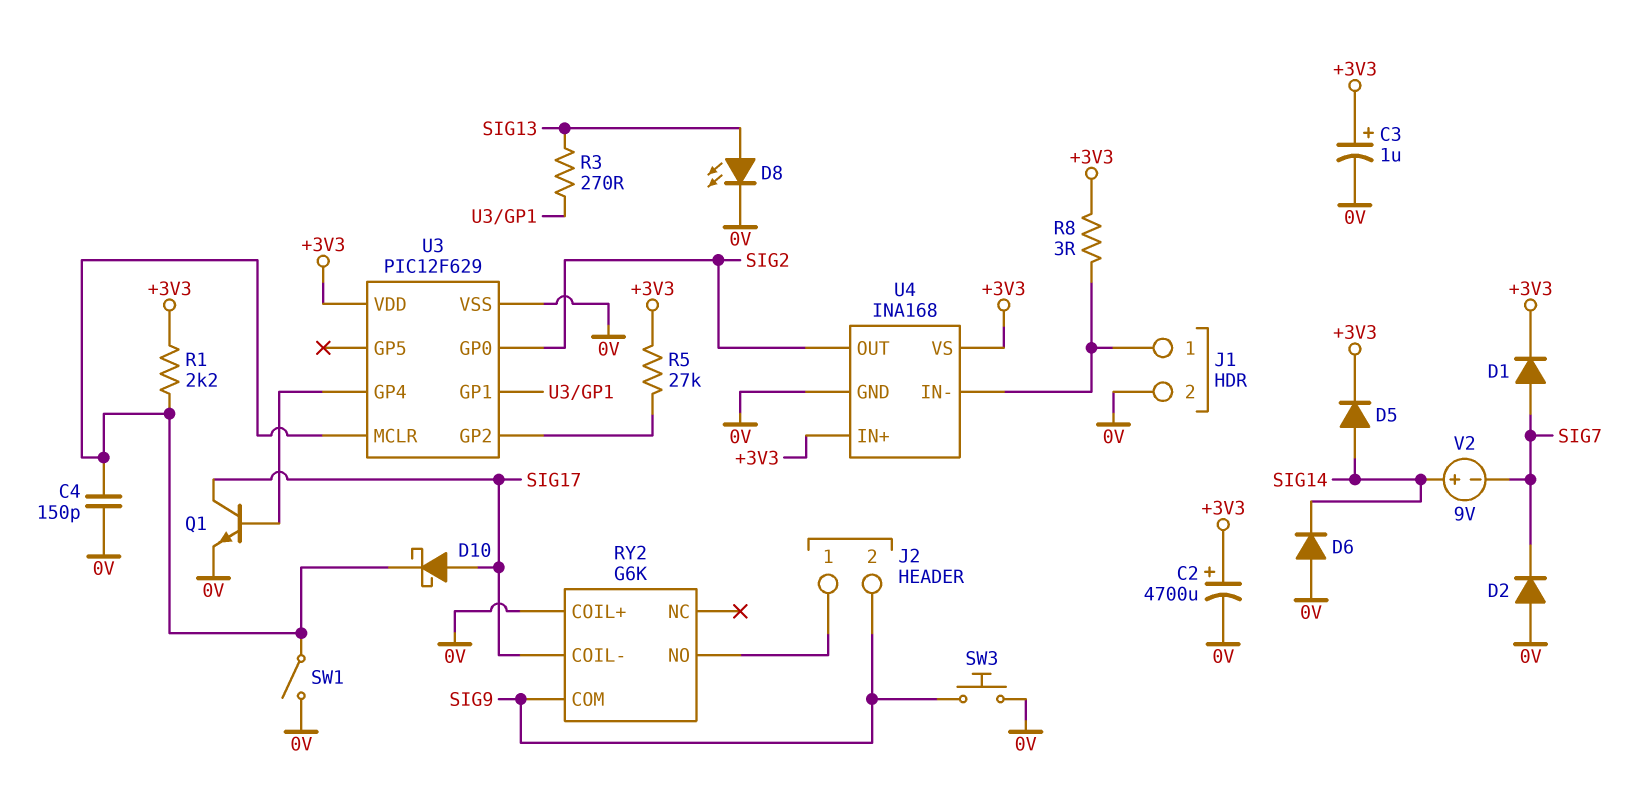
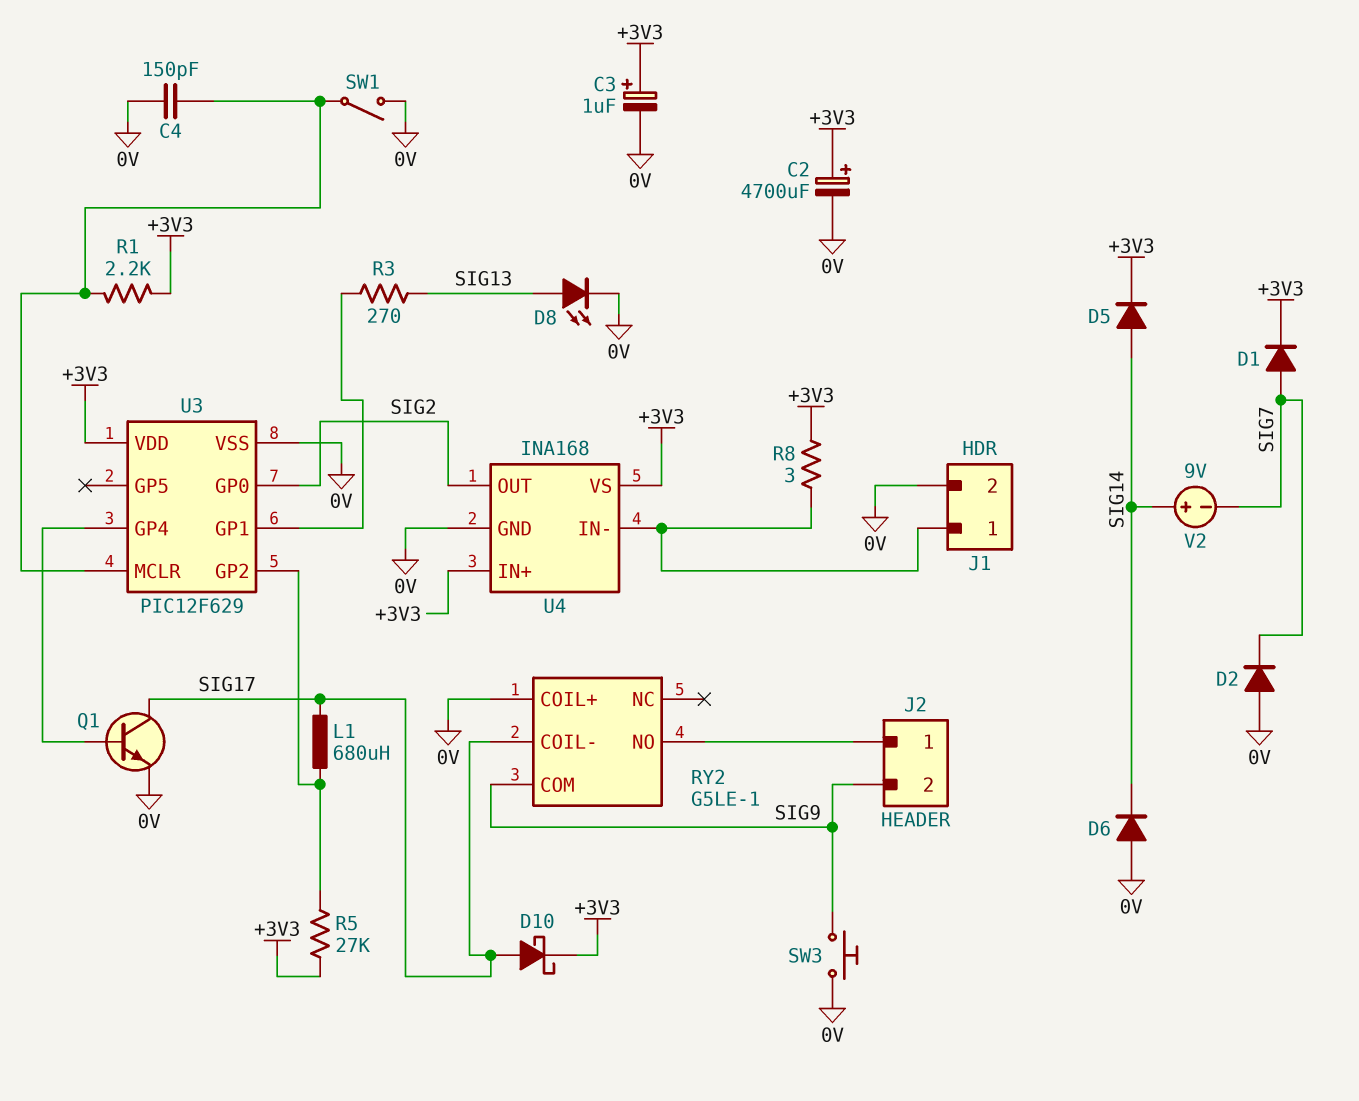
D10: schottky (A SIG17, K U3/MCLR) -> schottky (A SIG17, K +3V3)
L1: none -> 680uH (SIG17, U3/GP2)
RY2: G6K -> G5LE-1

